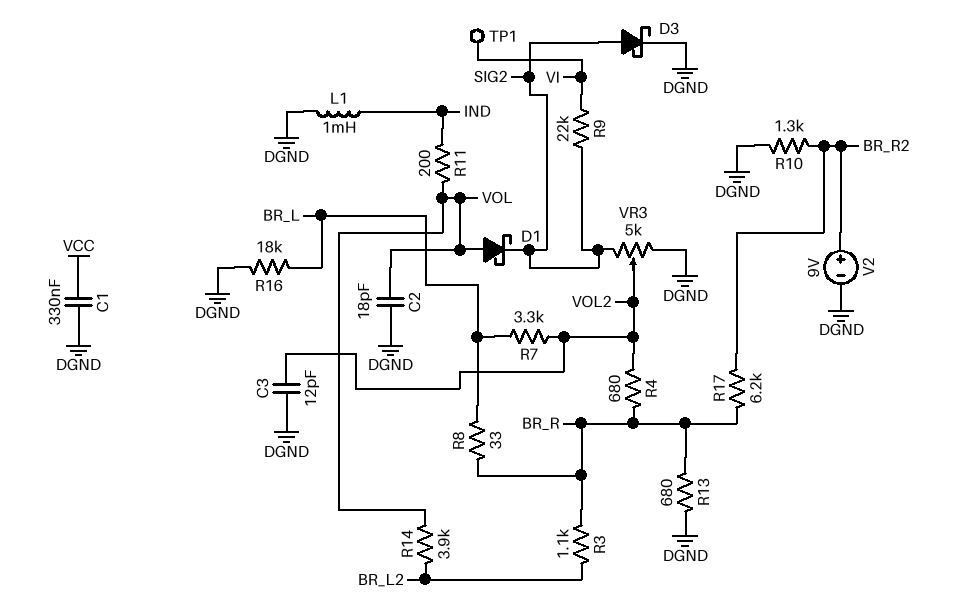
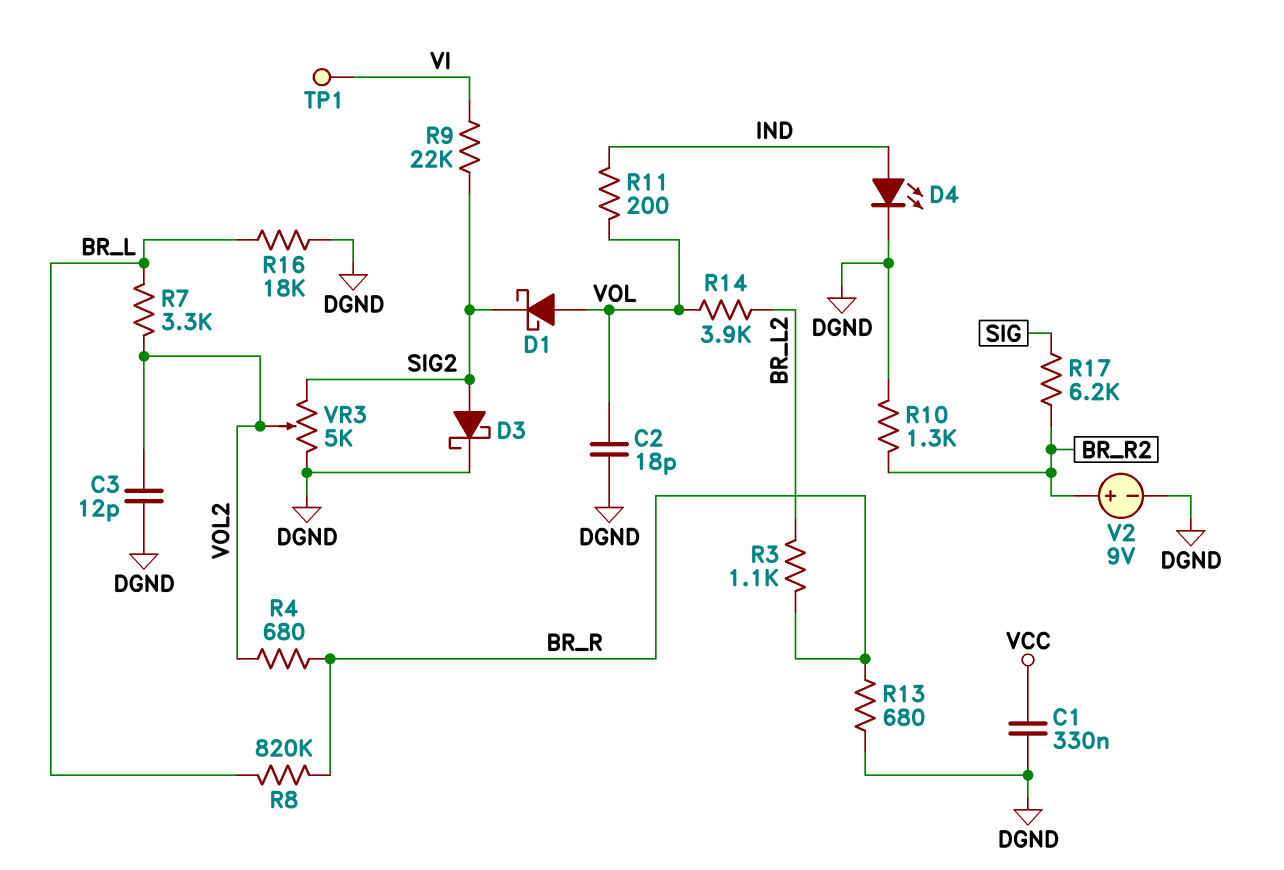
D4: none -> LED (A IND, K DGND)
L1: 1mH (DGND, IND) -> none
R8: 33 (BR_L, BR_R) -> 820k (BR_L, BR_R)
R17: 6.2k (BR_R, BR_R2) -> 6.2k (BR_R2, SIG)

